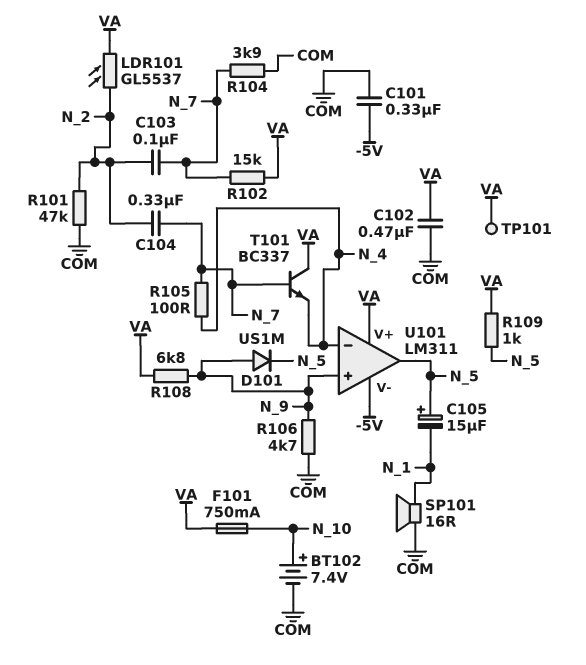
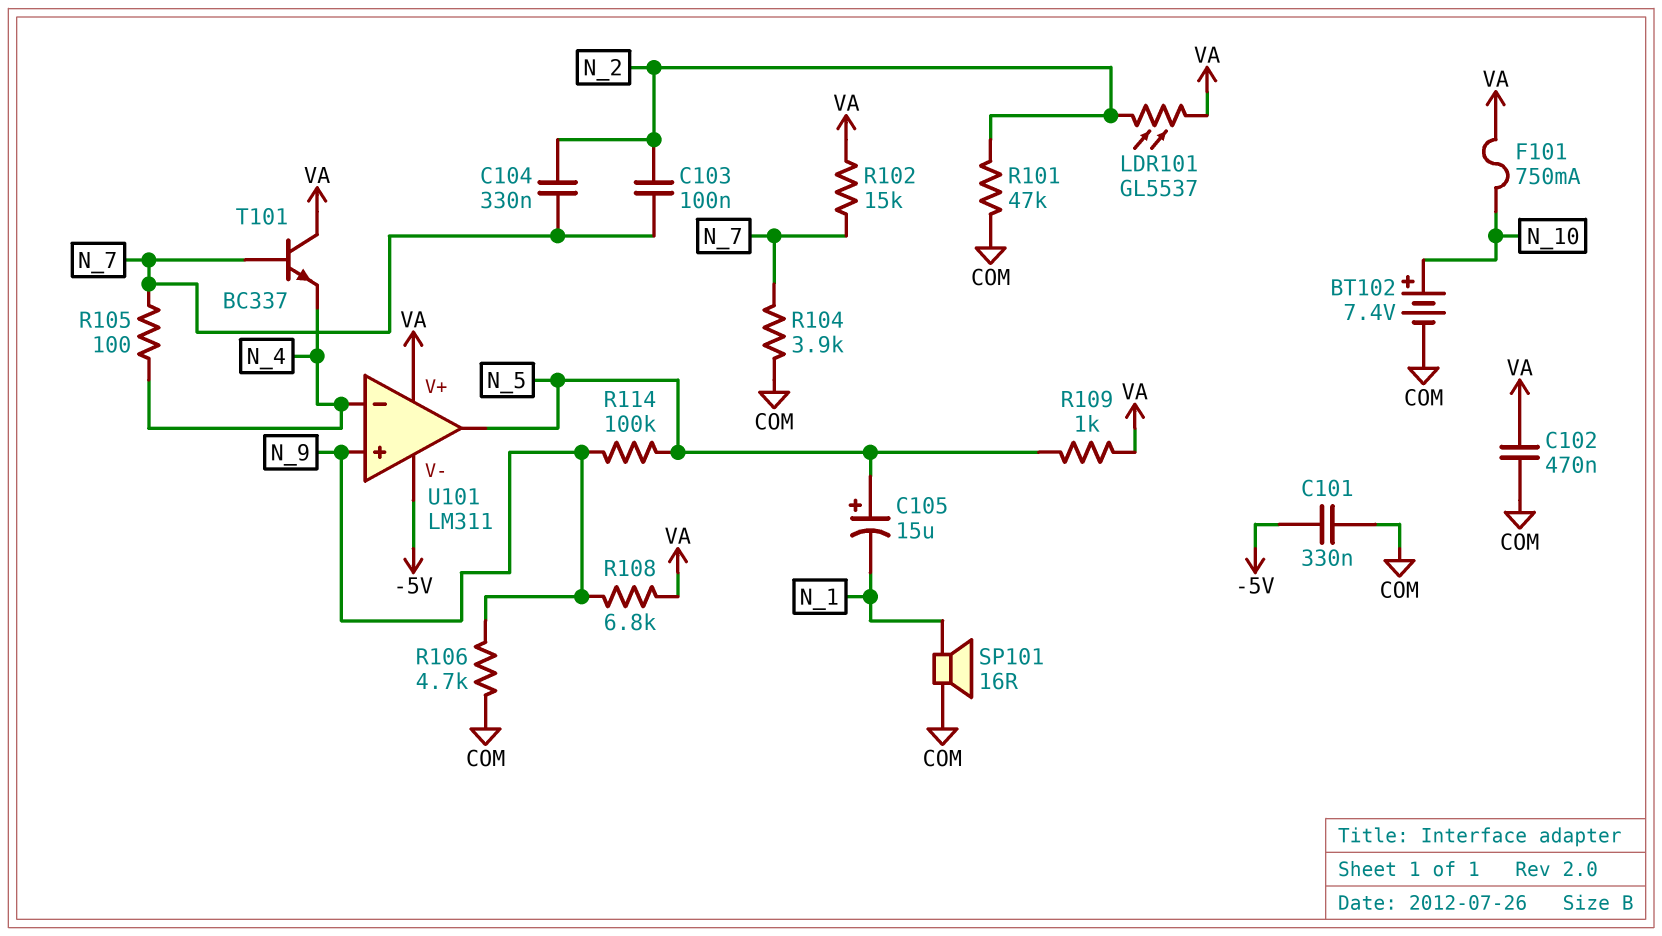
D101: diode US1M (A N_9, K N_5) -> none
R114: none -> 100k (N_5, N_9)
TP101: test point (VA) -> none

